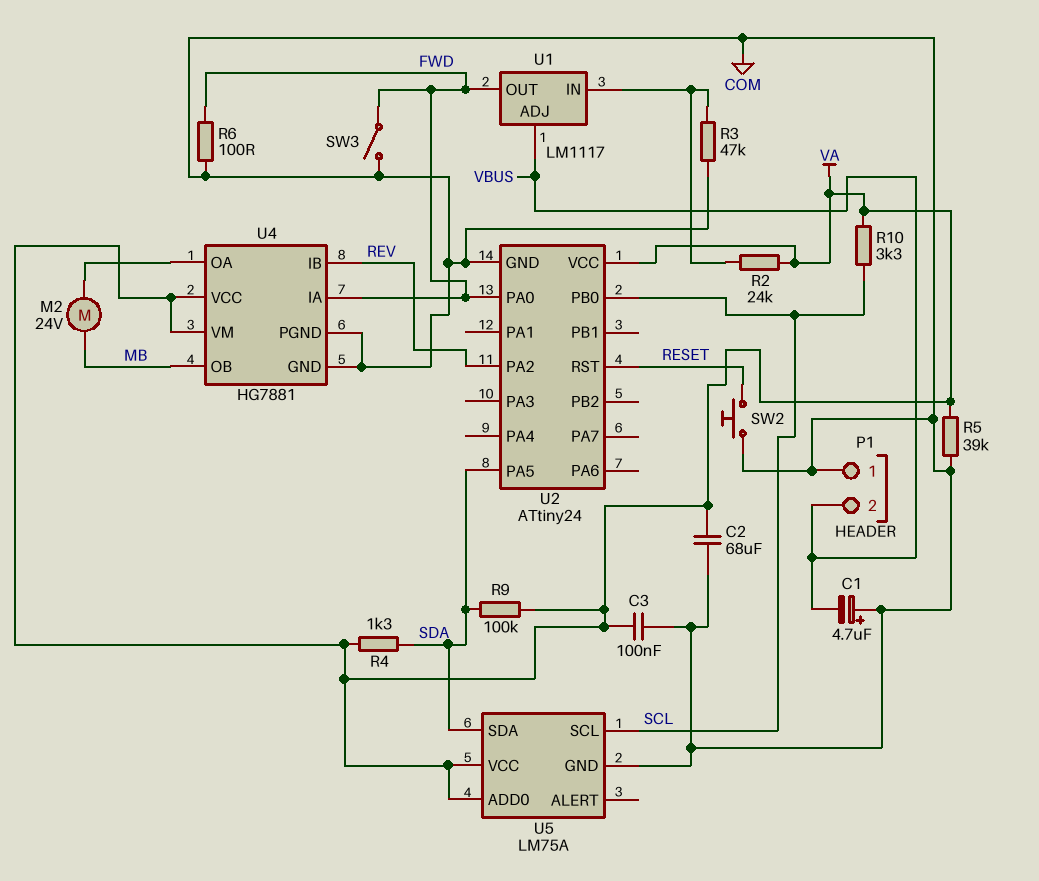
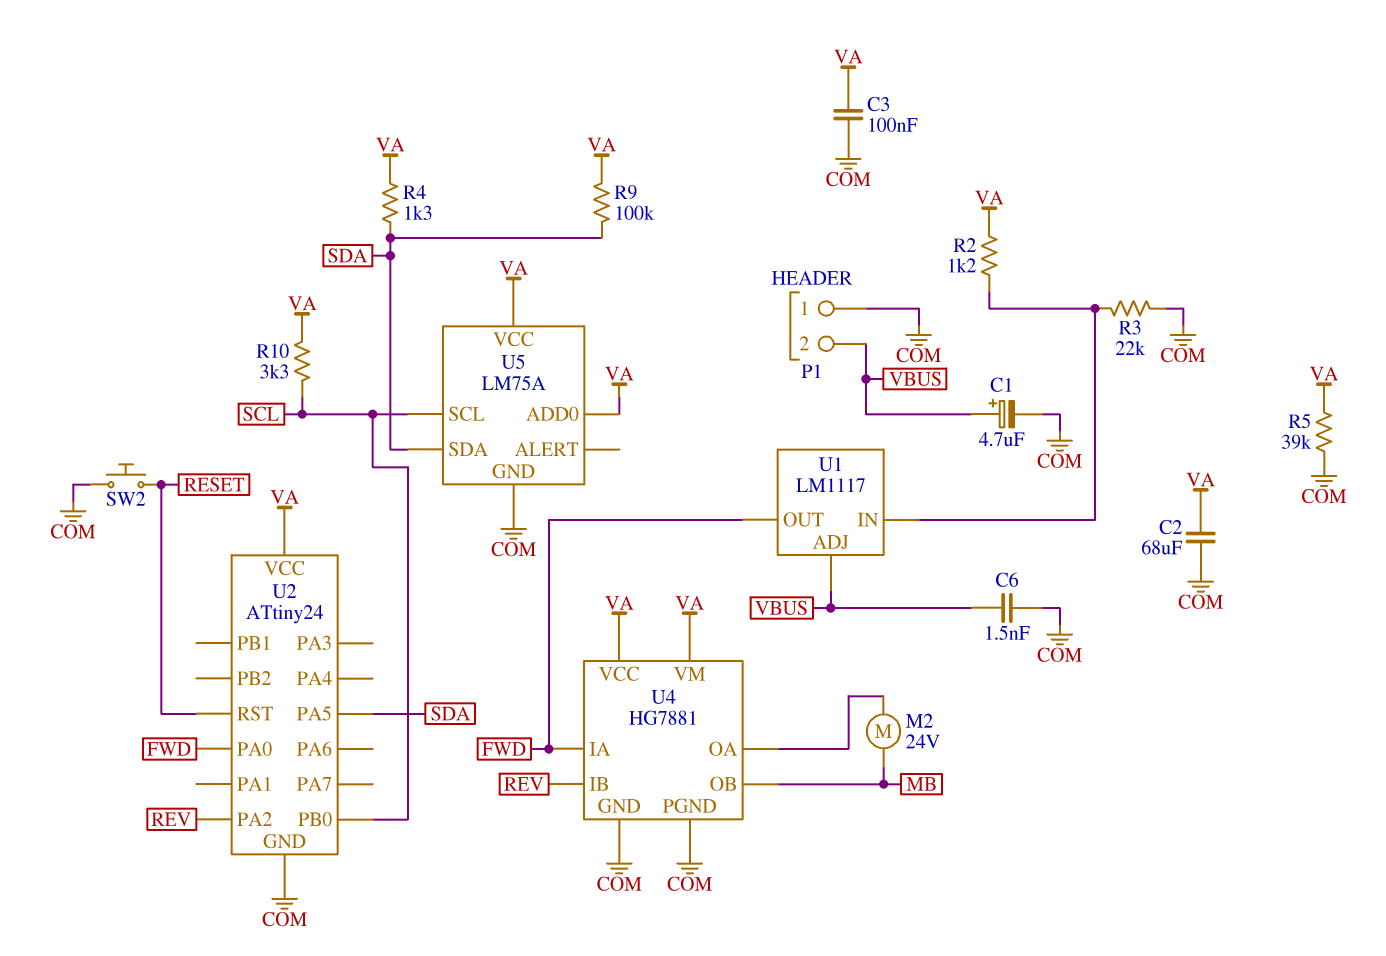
C1: 4.7uF (plus COM, minus VBUS) -> 4.7uF (plus VBUS, minus COM)
C6: none -> 1.5nF (COM, VBUS)
R2: 24k (U1/IN, VA) -> 1.2k (U1/IN, VA)
R3: 47k (COM, U1/IN) -> 22k (COM, U1/IN)
R6: 100 (COM, FWD) -> none
SW3: switch (COM, FWD) -> none

